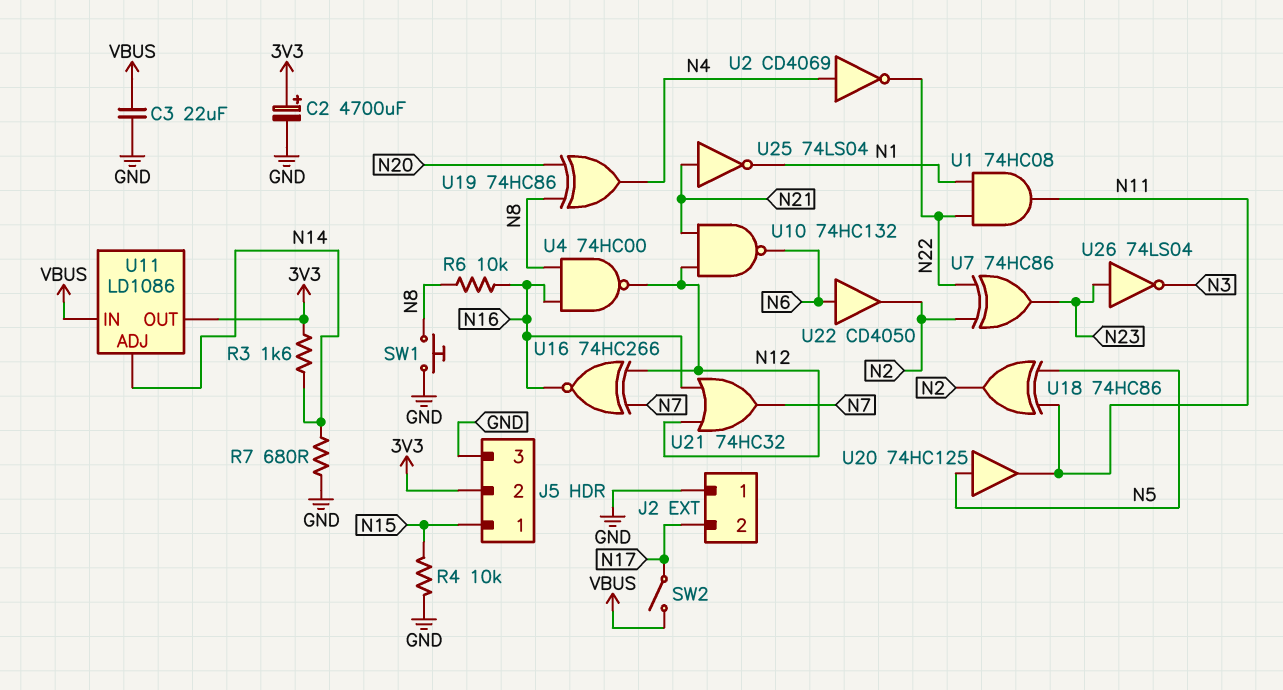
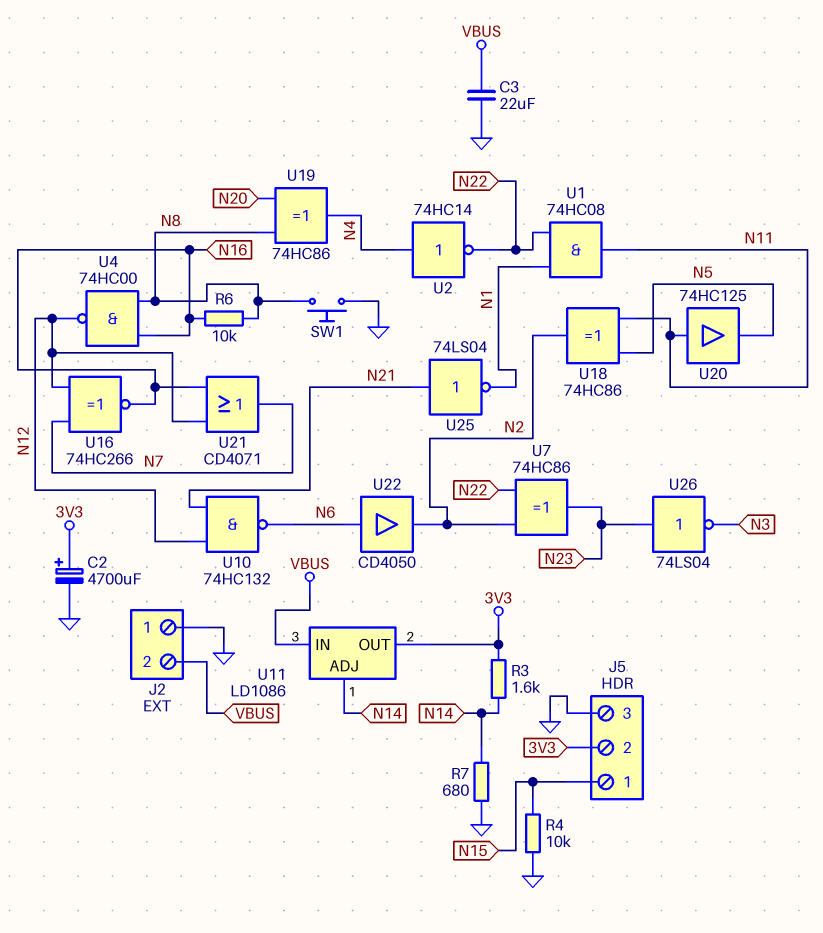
J2 pin 2: N17 -> VBUS
SW2: switch (N17, VBUS) -> none
U2: NOT CD4069 (in N4, out N22) -> NOT 74HC14 (in N4, out N22)
U20: buffer 74HC125 (in N5, out N11) -> buffer 74HC125 (in N11, out N5)
U21: OR 74HC32 (in N12, in N16, out N7) -> OR CD4071 (in N12, in N16, out N7)

